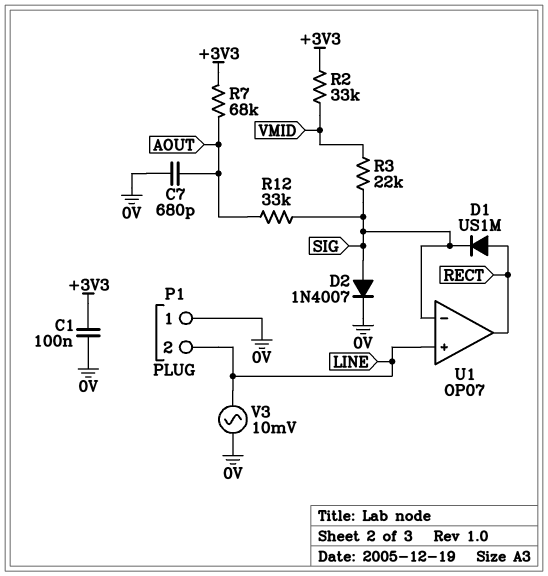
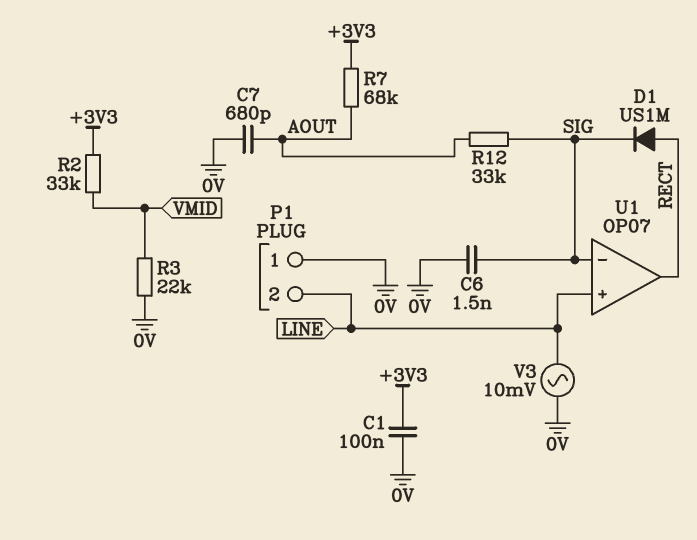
C6: none -> 1.5nF (0V, SIG)
D2: diode 1N4007 (A SIG, K 0V) -> none
R3: 22k (SIG, VMID) -> 22k (0V, VMID)

